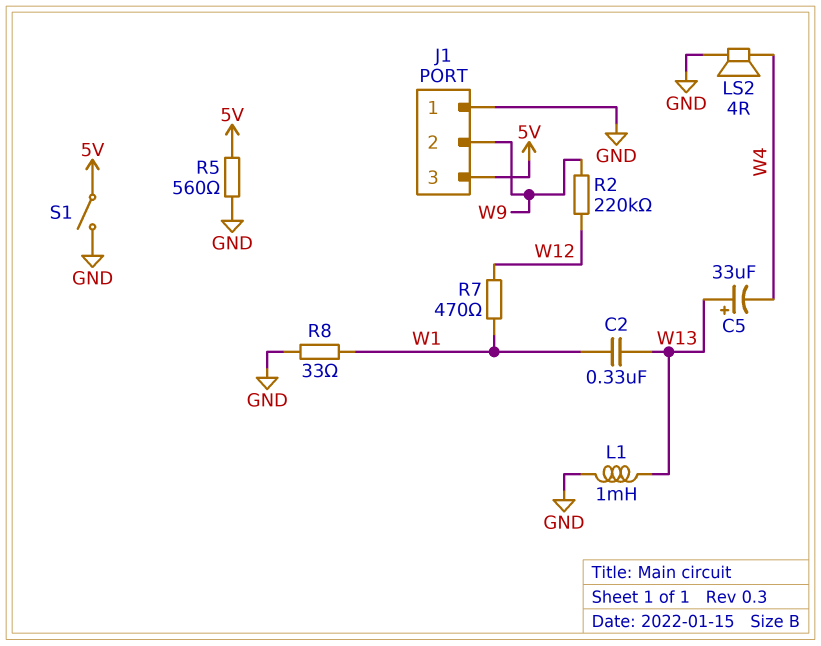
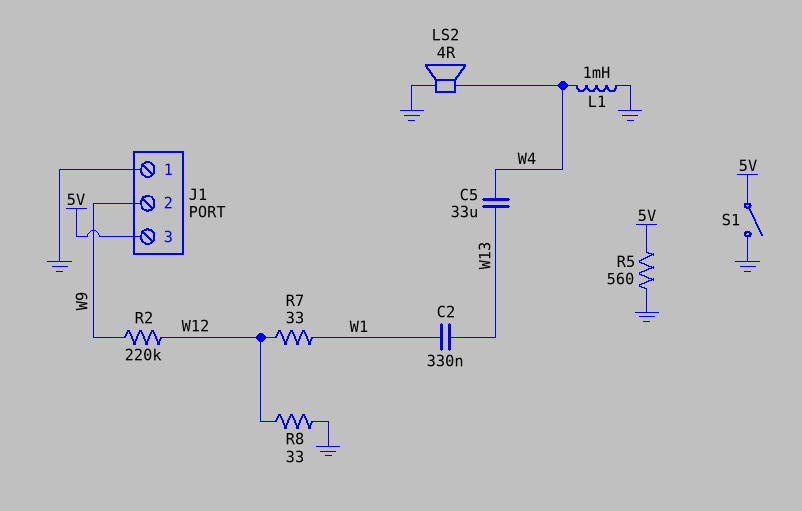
C5: 33uF (plus W13, minus W4) -> 33uF (W4, W13)
L1: 1mH (GND, W13) -> 1mH (GND, W4)
R7: 470 (W1, W12) -> 33 (W1, W12)
R8: 33 (GND, W1) -> 33 (GND, W12)

